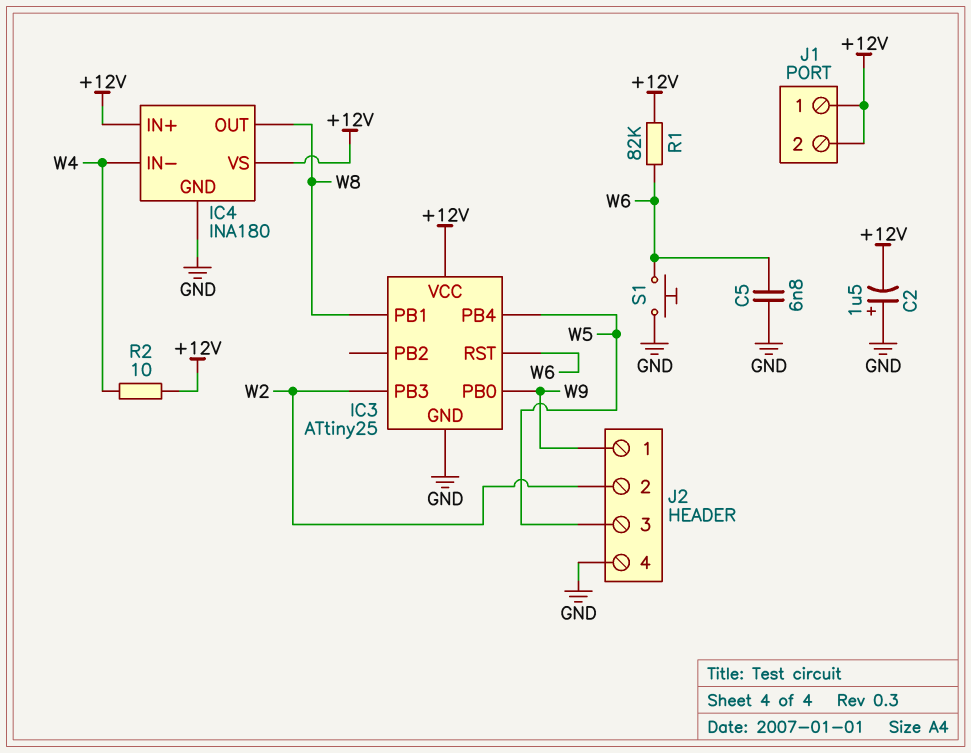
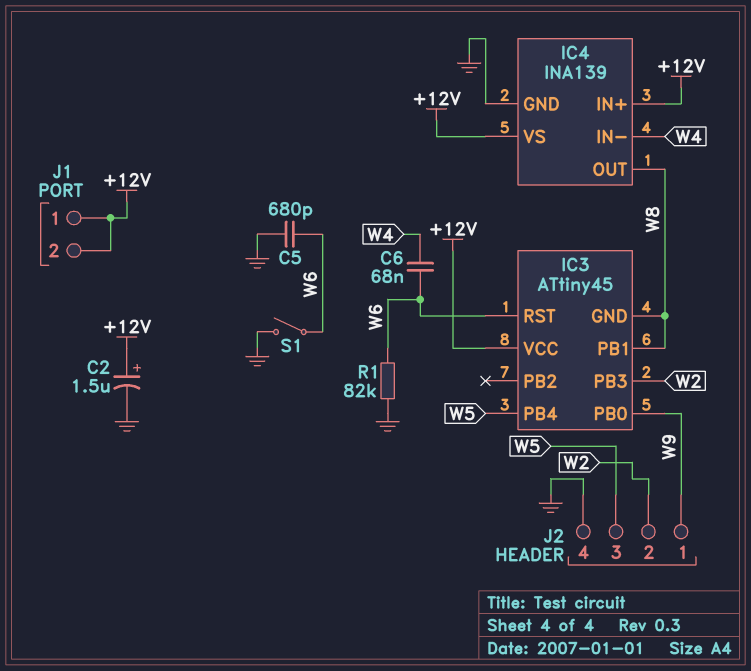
C2: 1.5uF (plus GND, minus +12V) -> 1.5uF (plus +12V, minus GND)
C5: 6.8nF (GND, W6) -> 680pF (GND, W6)
C6: none -> 68nF (W4, W6)
IC3: ATtiny25 -> ATtiny45
IC3 pin GND: GND -> W8
IC4: INA180 -> INA139
R1: 82k (+12V, W6) -> 82k (GND, W6)
R2: 10 (+12V, W4) -> none
S1: button (GND, W6) -> switch (GND, W6)

